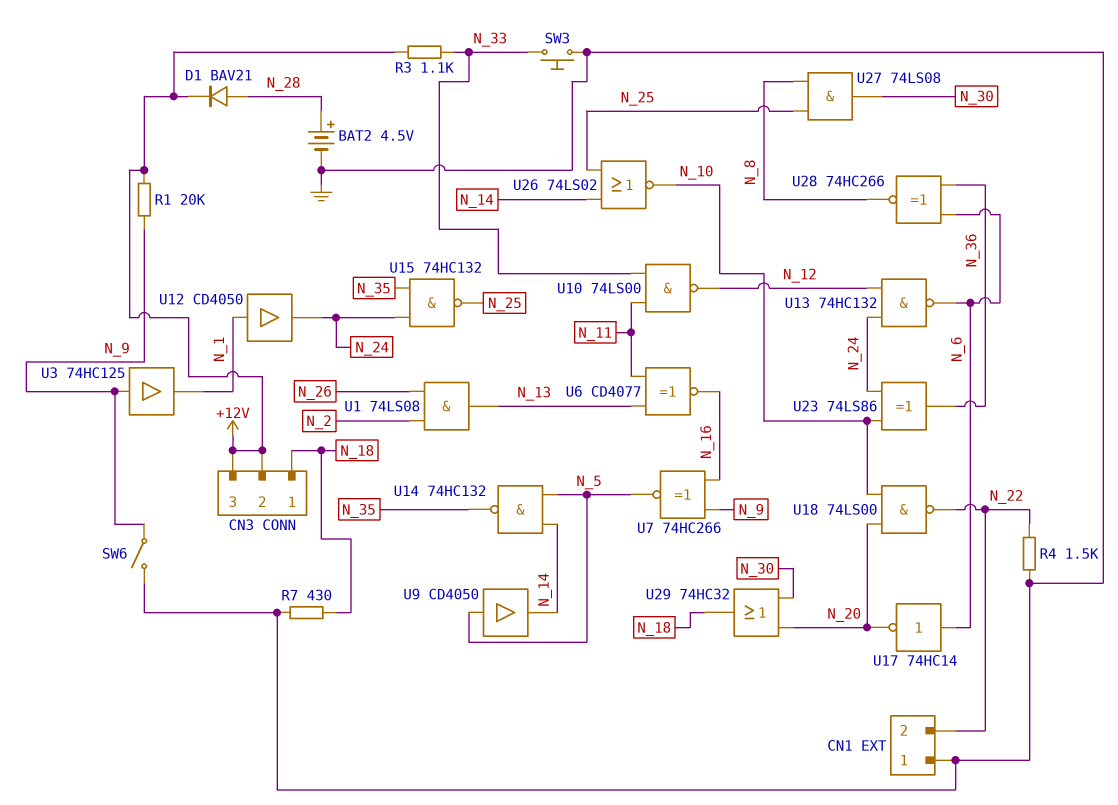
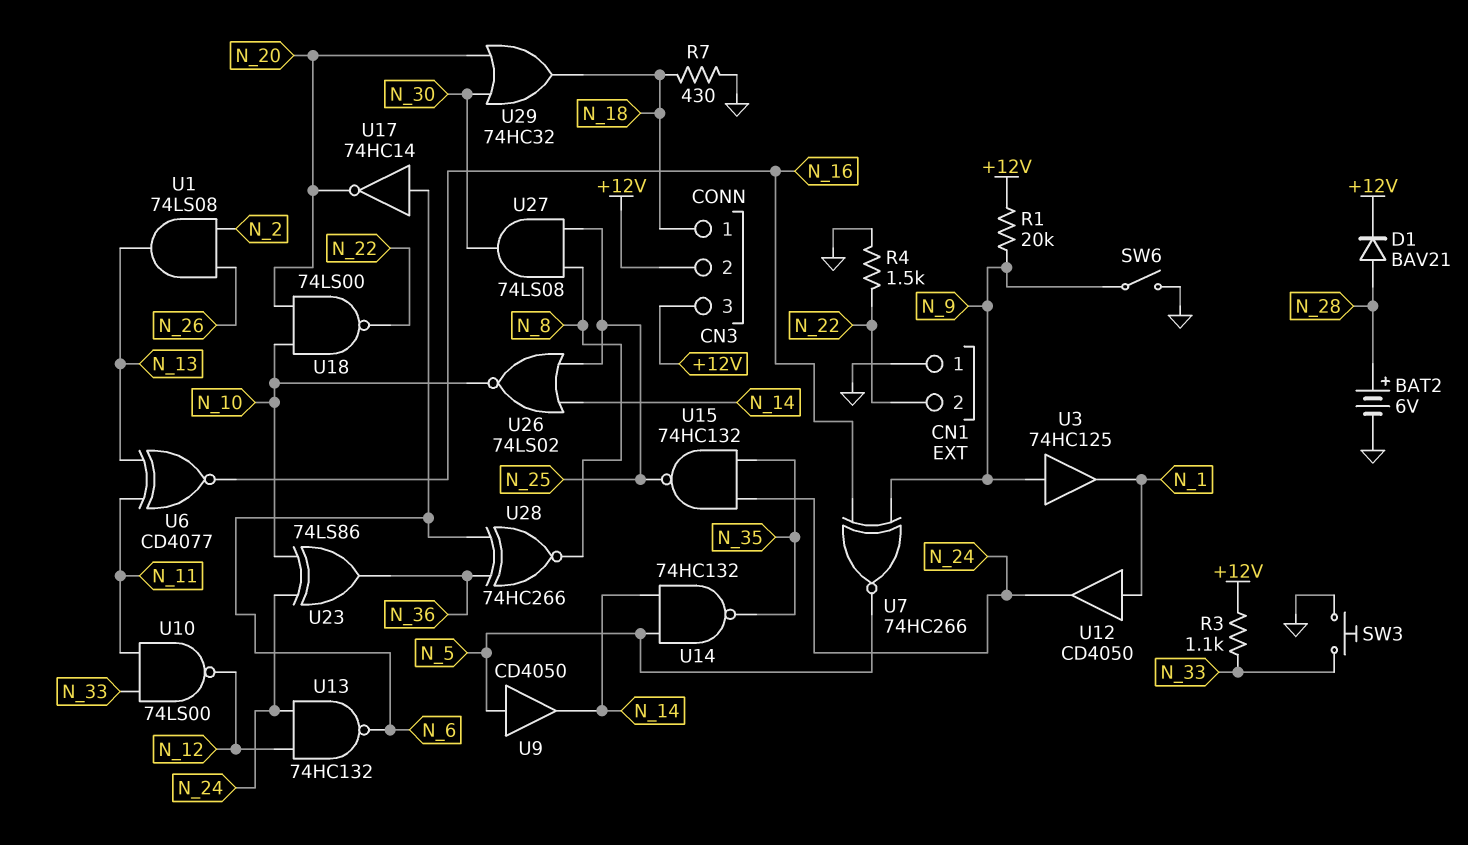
BAT2: 4.5V (plus N_28, minus GND) -> 6V (plus N_28, minus GND)

